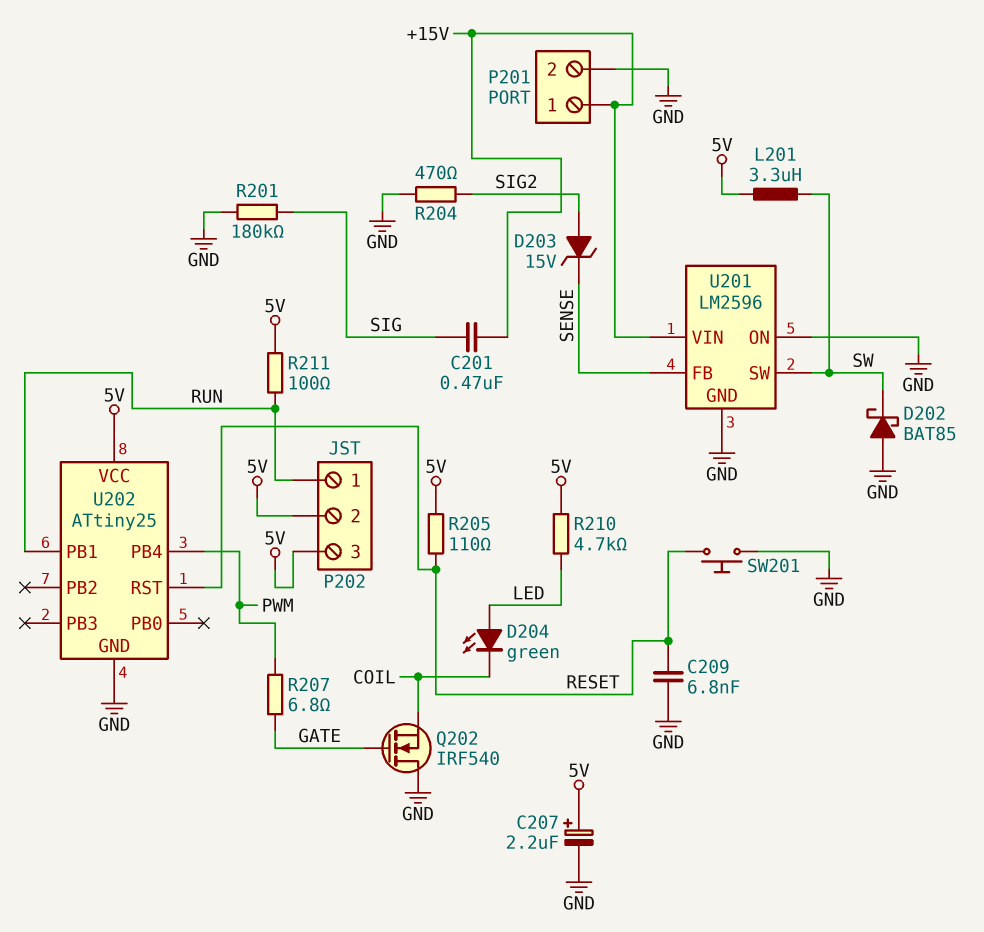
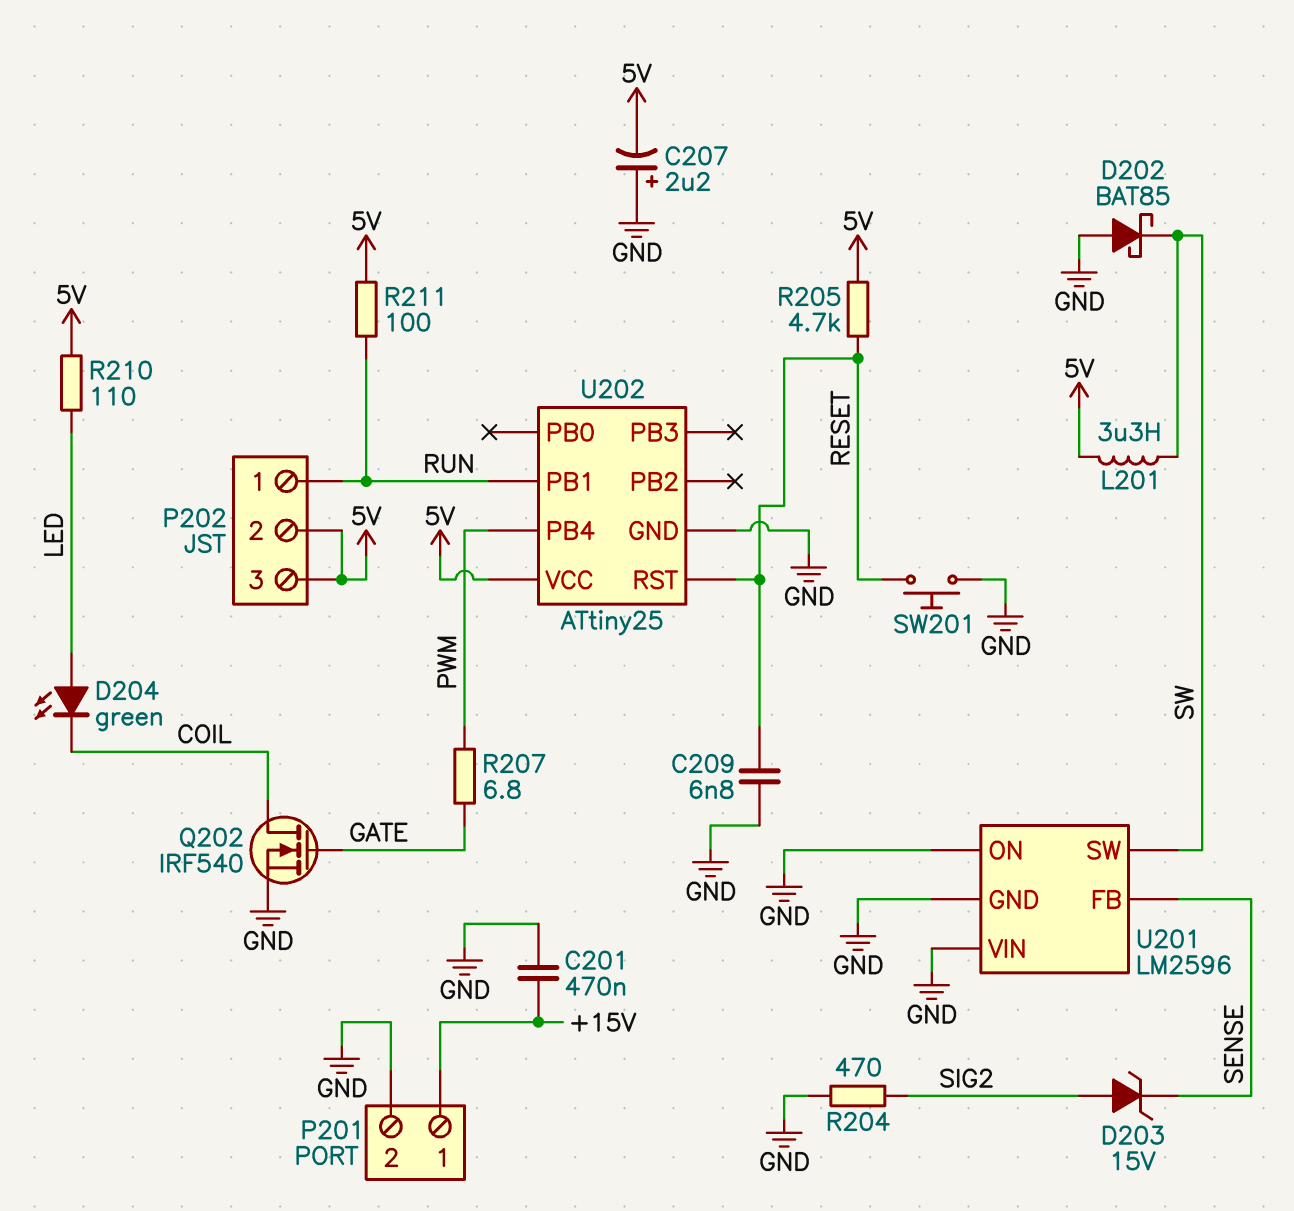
C201: 470nF (+15V, SIG) -> 470nF (+15V, GND)
C207: 2.2uF (plus 5V, minus GND) -> 2.2uF (plus GND, minus 5V)
Q202: NMOS IRF540 (G GATE, D GND, S COIL) -> NMOS IRF540 (G GATE, D COIL, S GND)
R201: 180k (GND, SIG) -> none
R205: 110 (5V, RESET) -> 4.7k (5V, RESET)
R210: 4.7k (5V, LED) -> 110 (5V, LED)
U201 pin VIN: +15V -> GND

